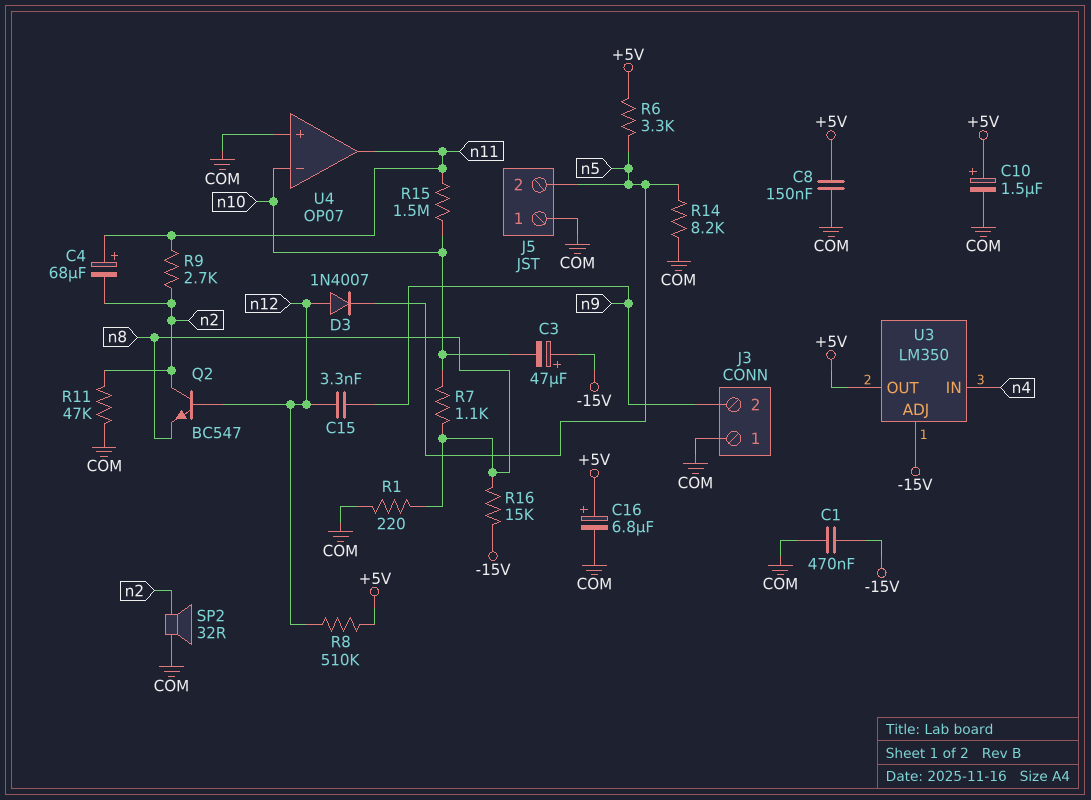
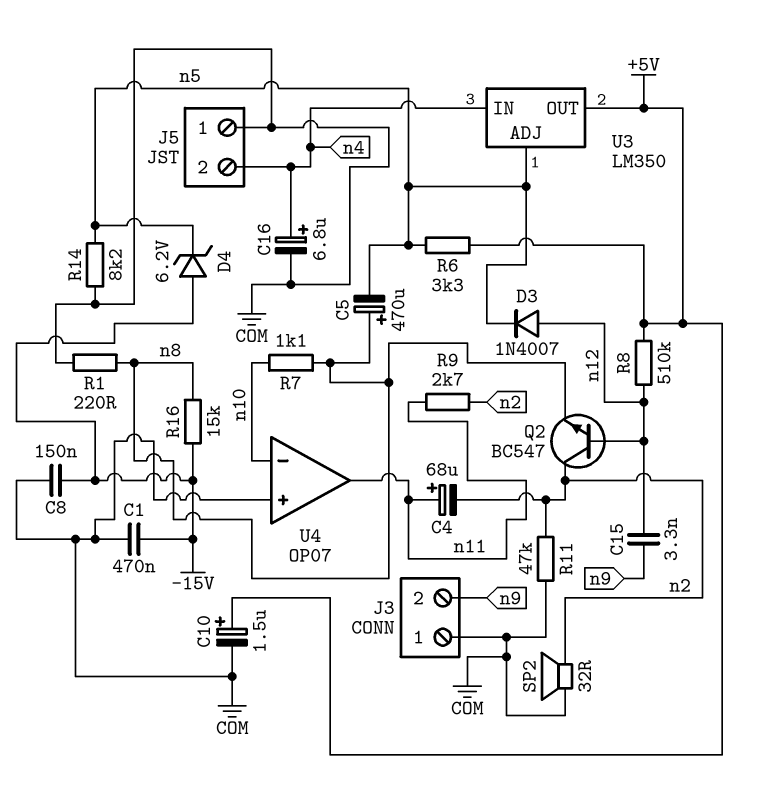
C3: 47uF (plus -15V, minus n10) -> none
C5: none -> 470uF (plus n8, minus n5)
C8: 150nF (+5V, COM) -> 150nF (-15V, COM)
C16: 6.8uF (plus +5V, minus COM) -> 6.8uF (plus n4, minus COM)
D4: none -> zener 6.2V (A -15V, K n5)
J5 pin 2: n5 -> n4
R15: 1.5M (n10, n11) -> none
U3 pin ADJ: -15V -> n5

